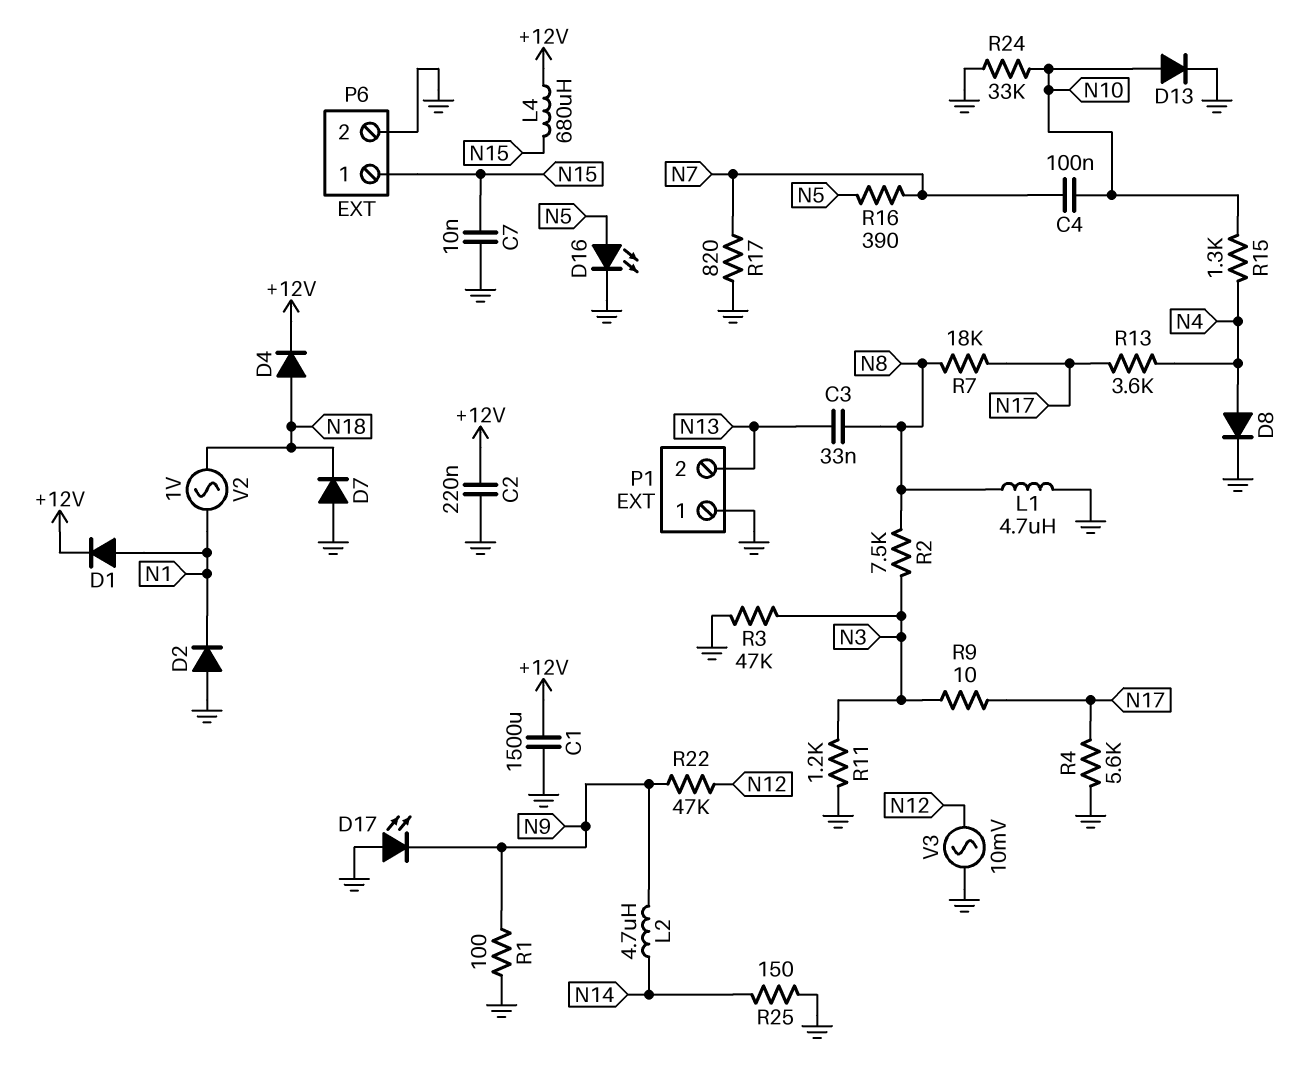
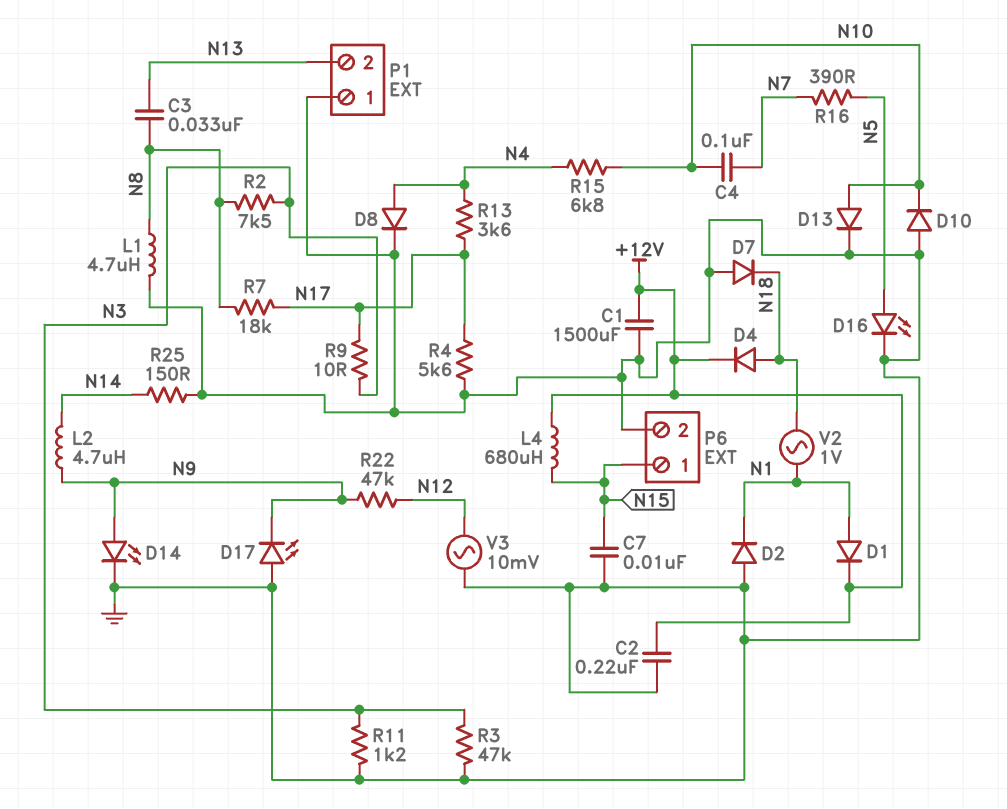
D10: none -> diode (A GND, K N10)
D14: none -> LED (A N9, K GND)
R1: 100 (GND, N9) -> none
R15: 1.3k (N4, N10) -> 6.8k (N4, N10)
R17: 820 (GND, N7) -> none
R24: 33k (GND, N10) -> none

